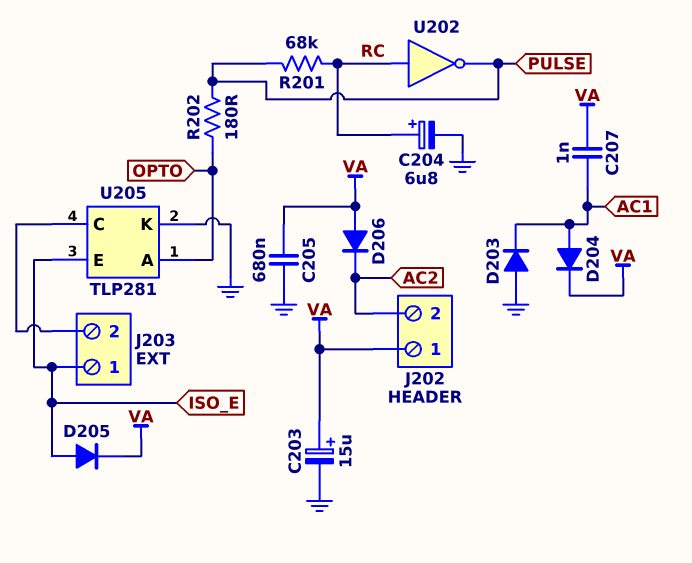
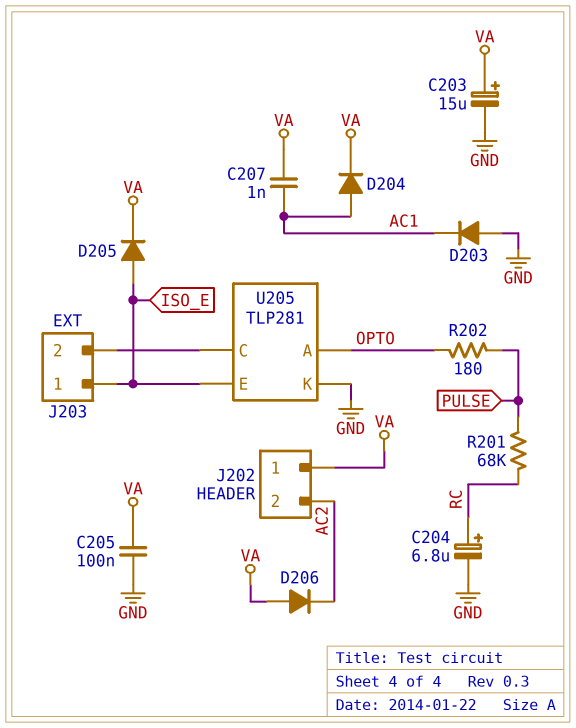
C205: 680nF (GND, VA) -> 100nF (GND, VA)
U202: NOT (in RC, out PULSE) -> none

